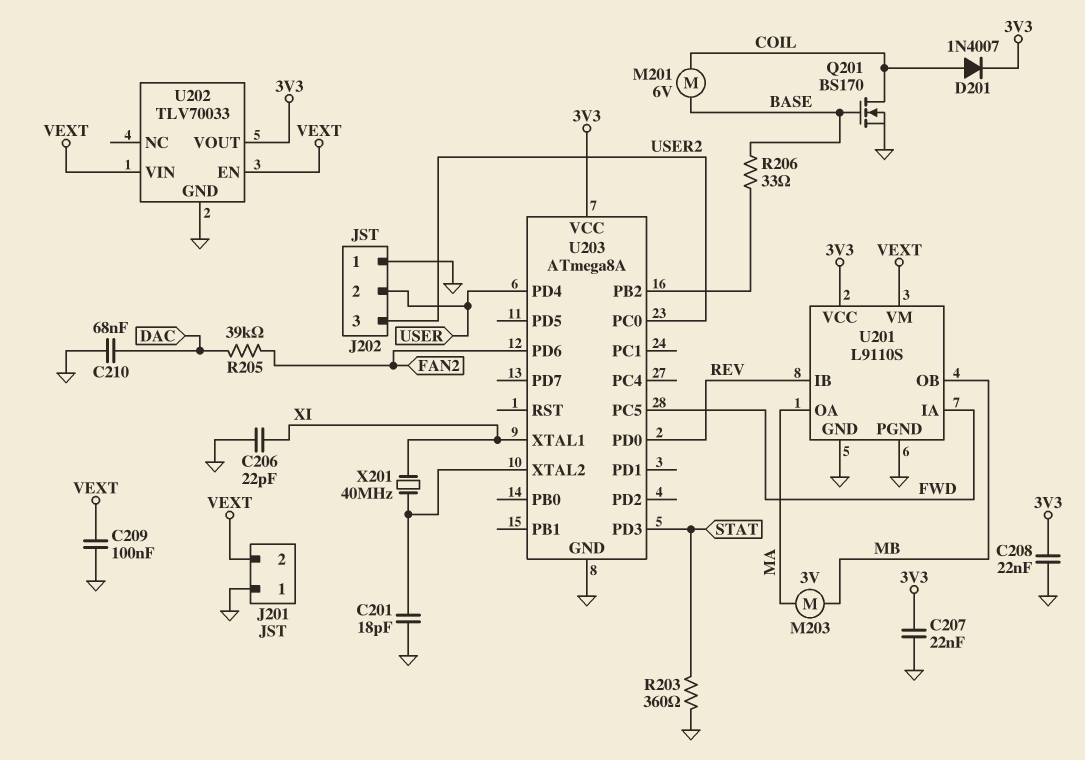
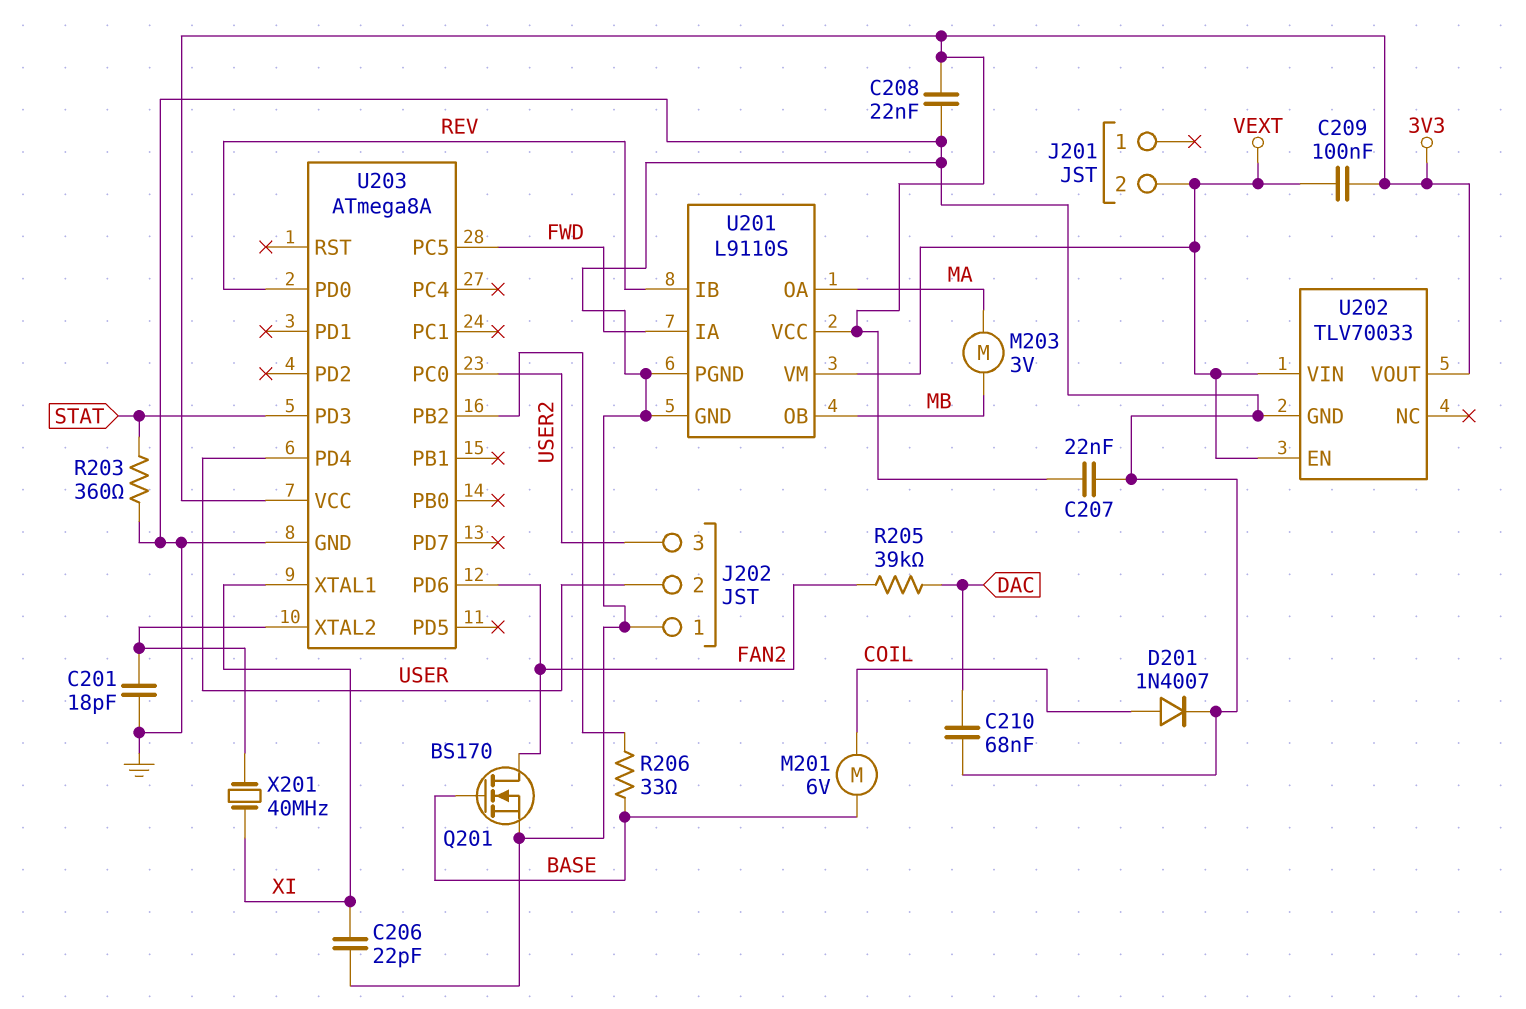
C209: 100nF (GND, VEXT) -> 100nF (3V3, VEXT)
D201: diode 1N4007 (A COIL, K 3V3) -> diode 1N4007 (A COIL, K GND)
J201 pin 1: GND -> none
Q201: NMOS BS170 (G BASE, D COIL, S GND) -> NMOS BS170 (G BASE, D FAN2, S GND)

